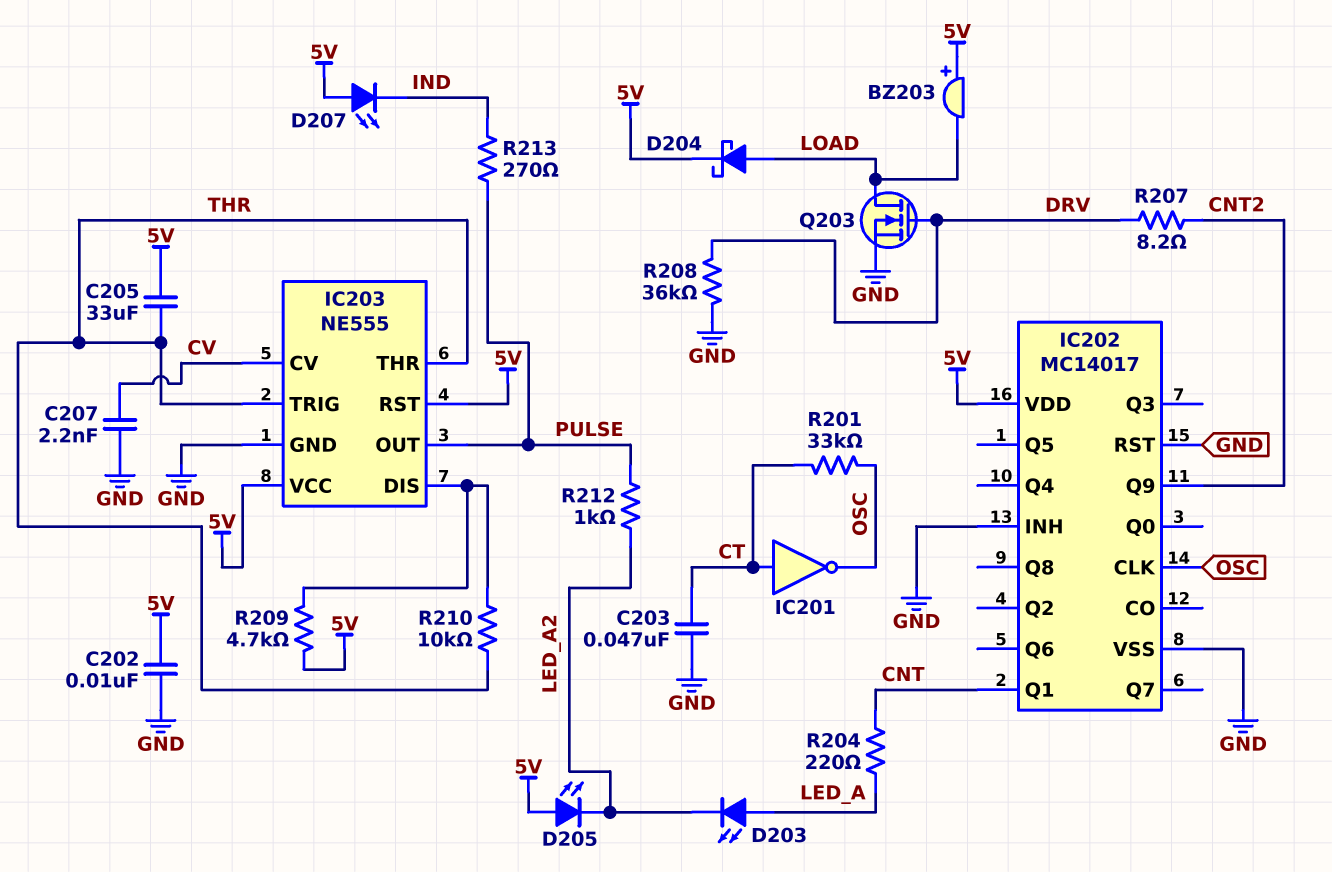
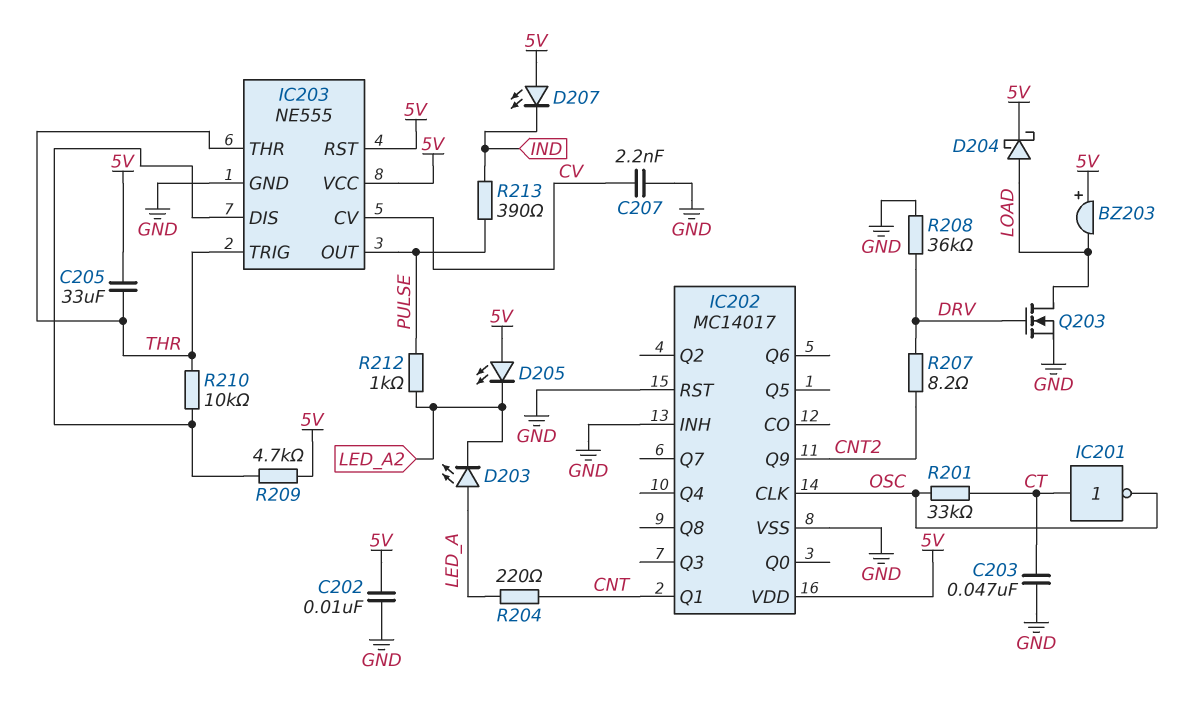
R213: 270 (IND, PULSE) -> 390 (IND, PULSE)

